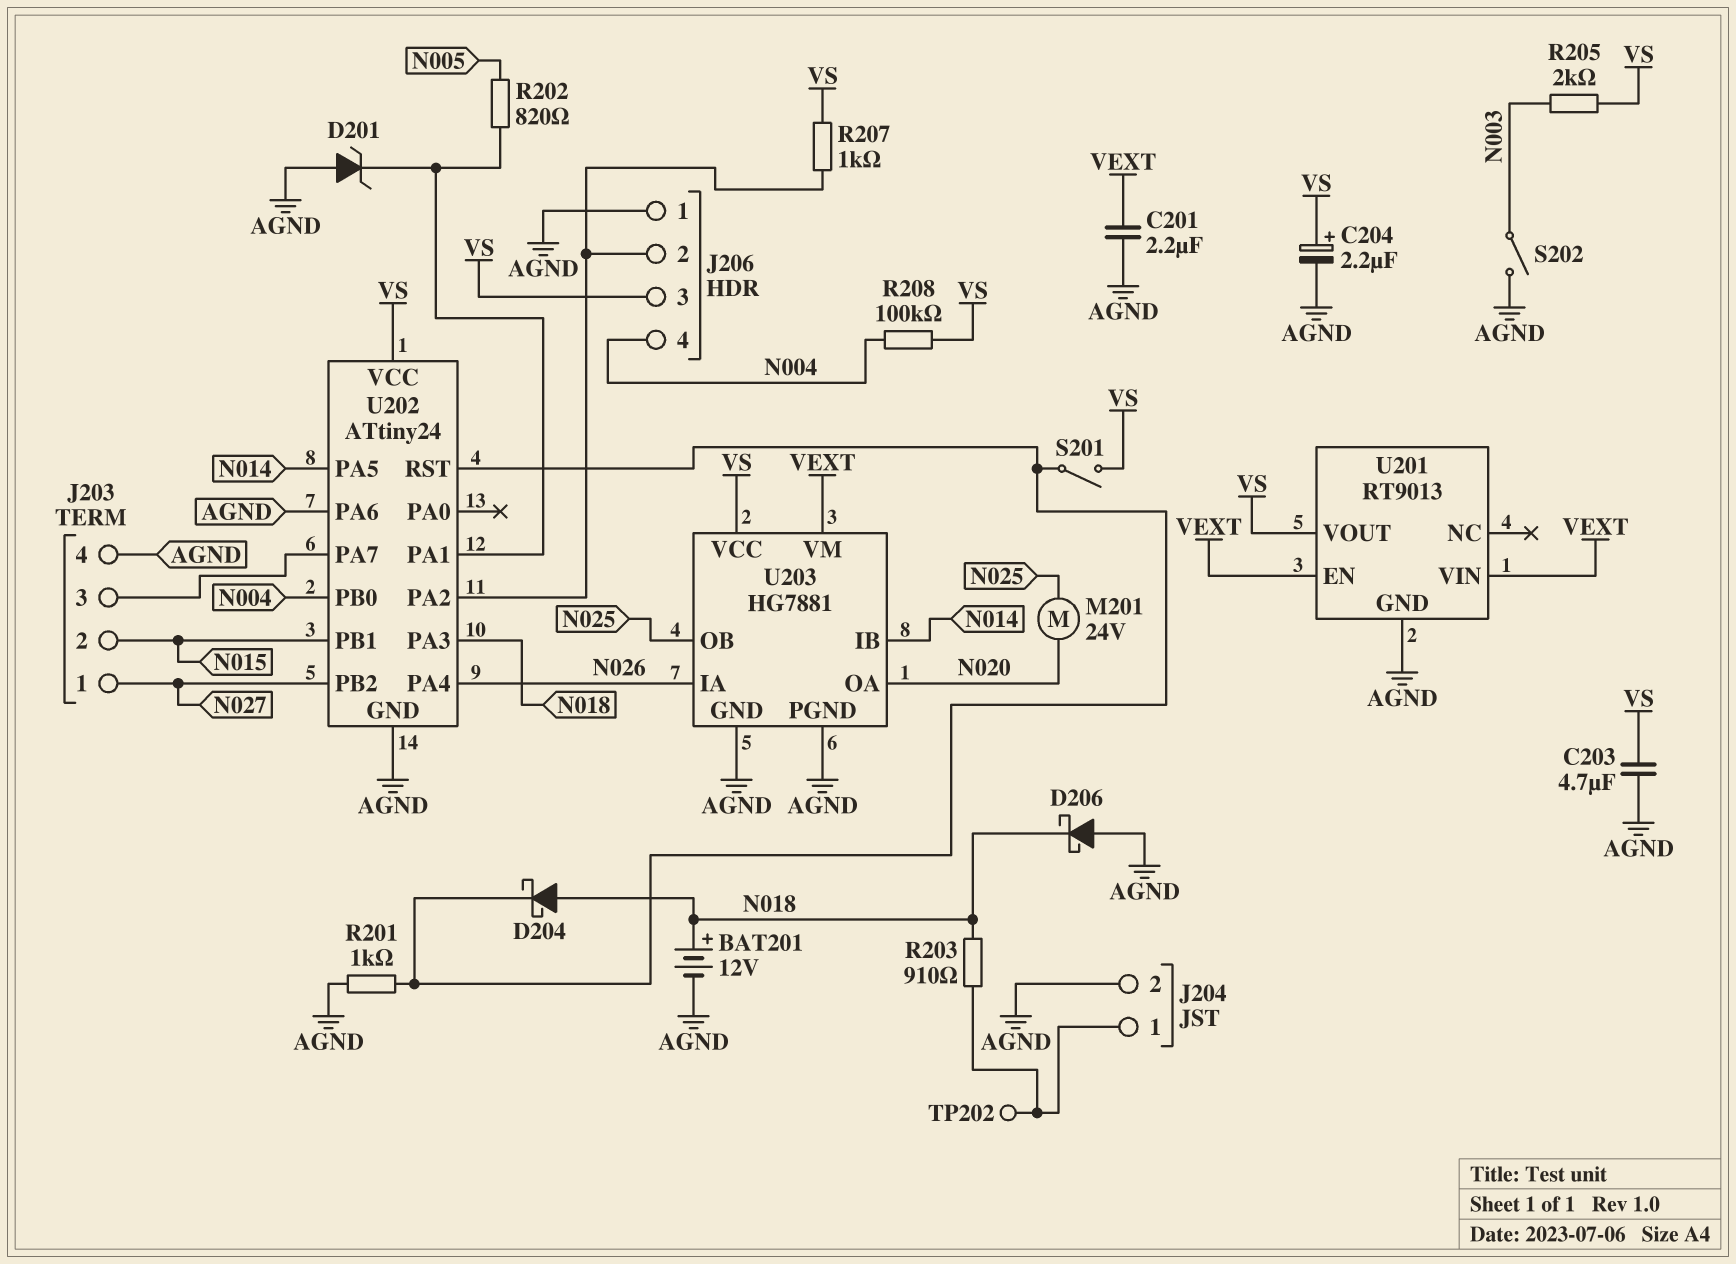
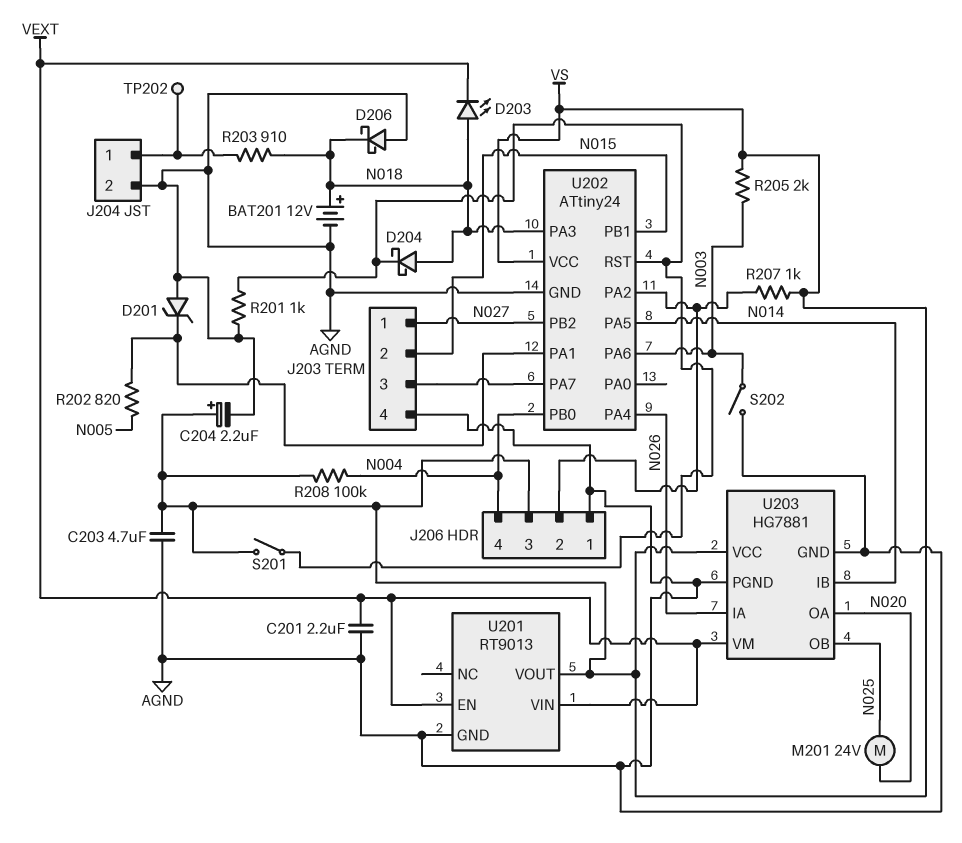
D203: none -> LED (A N018, K VEXT)
U202 pin PA6: AGND -> N003

